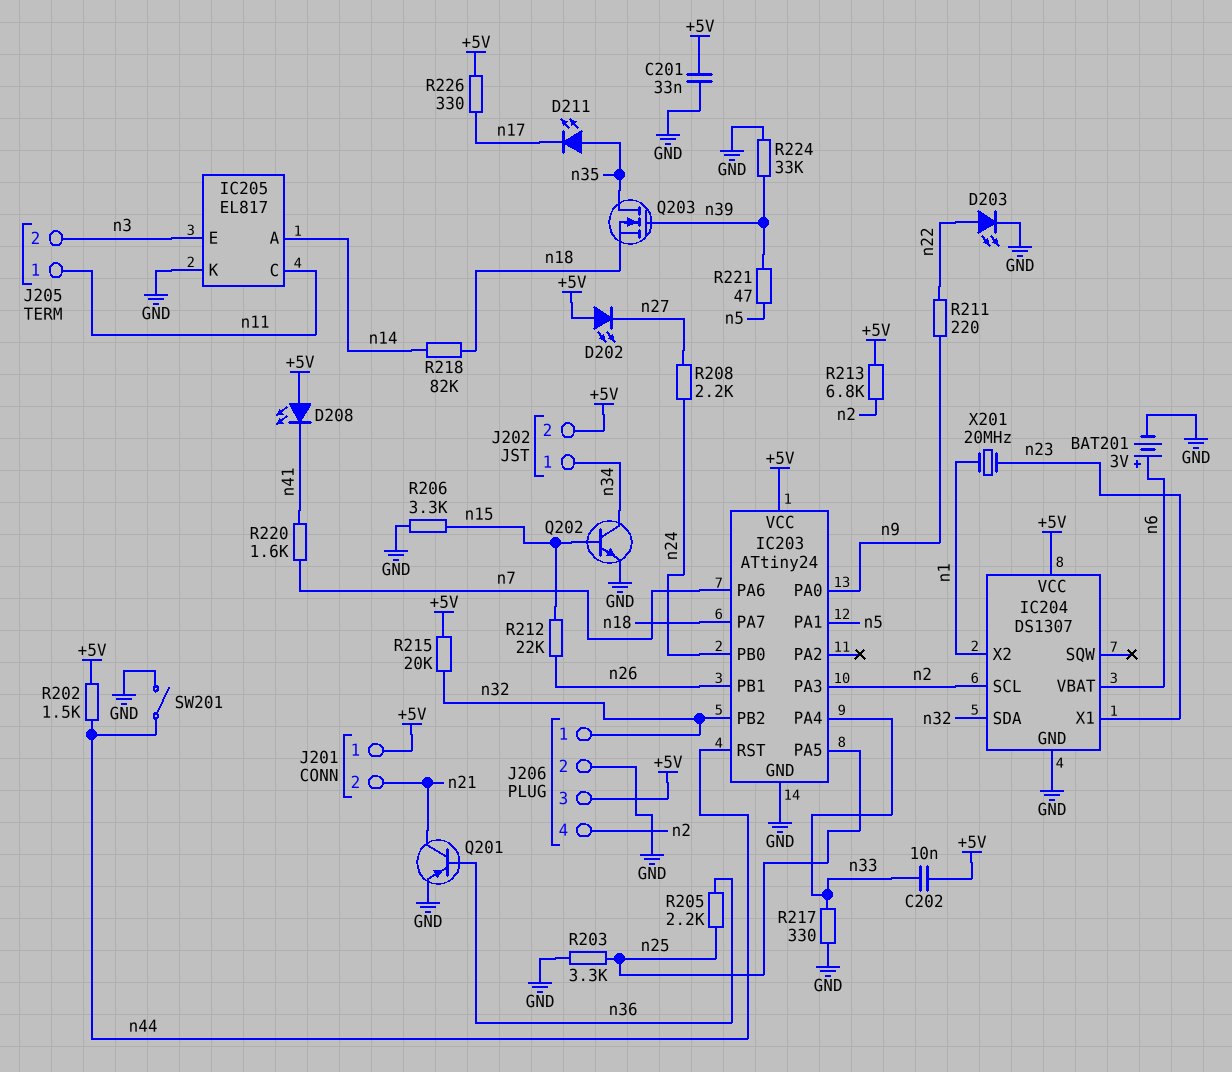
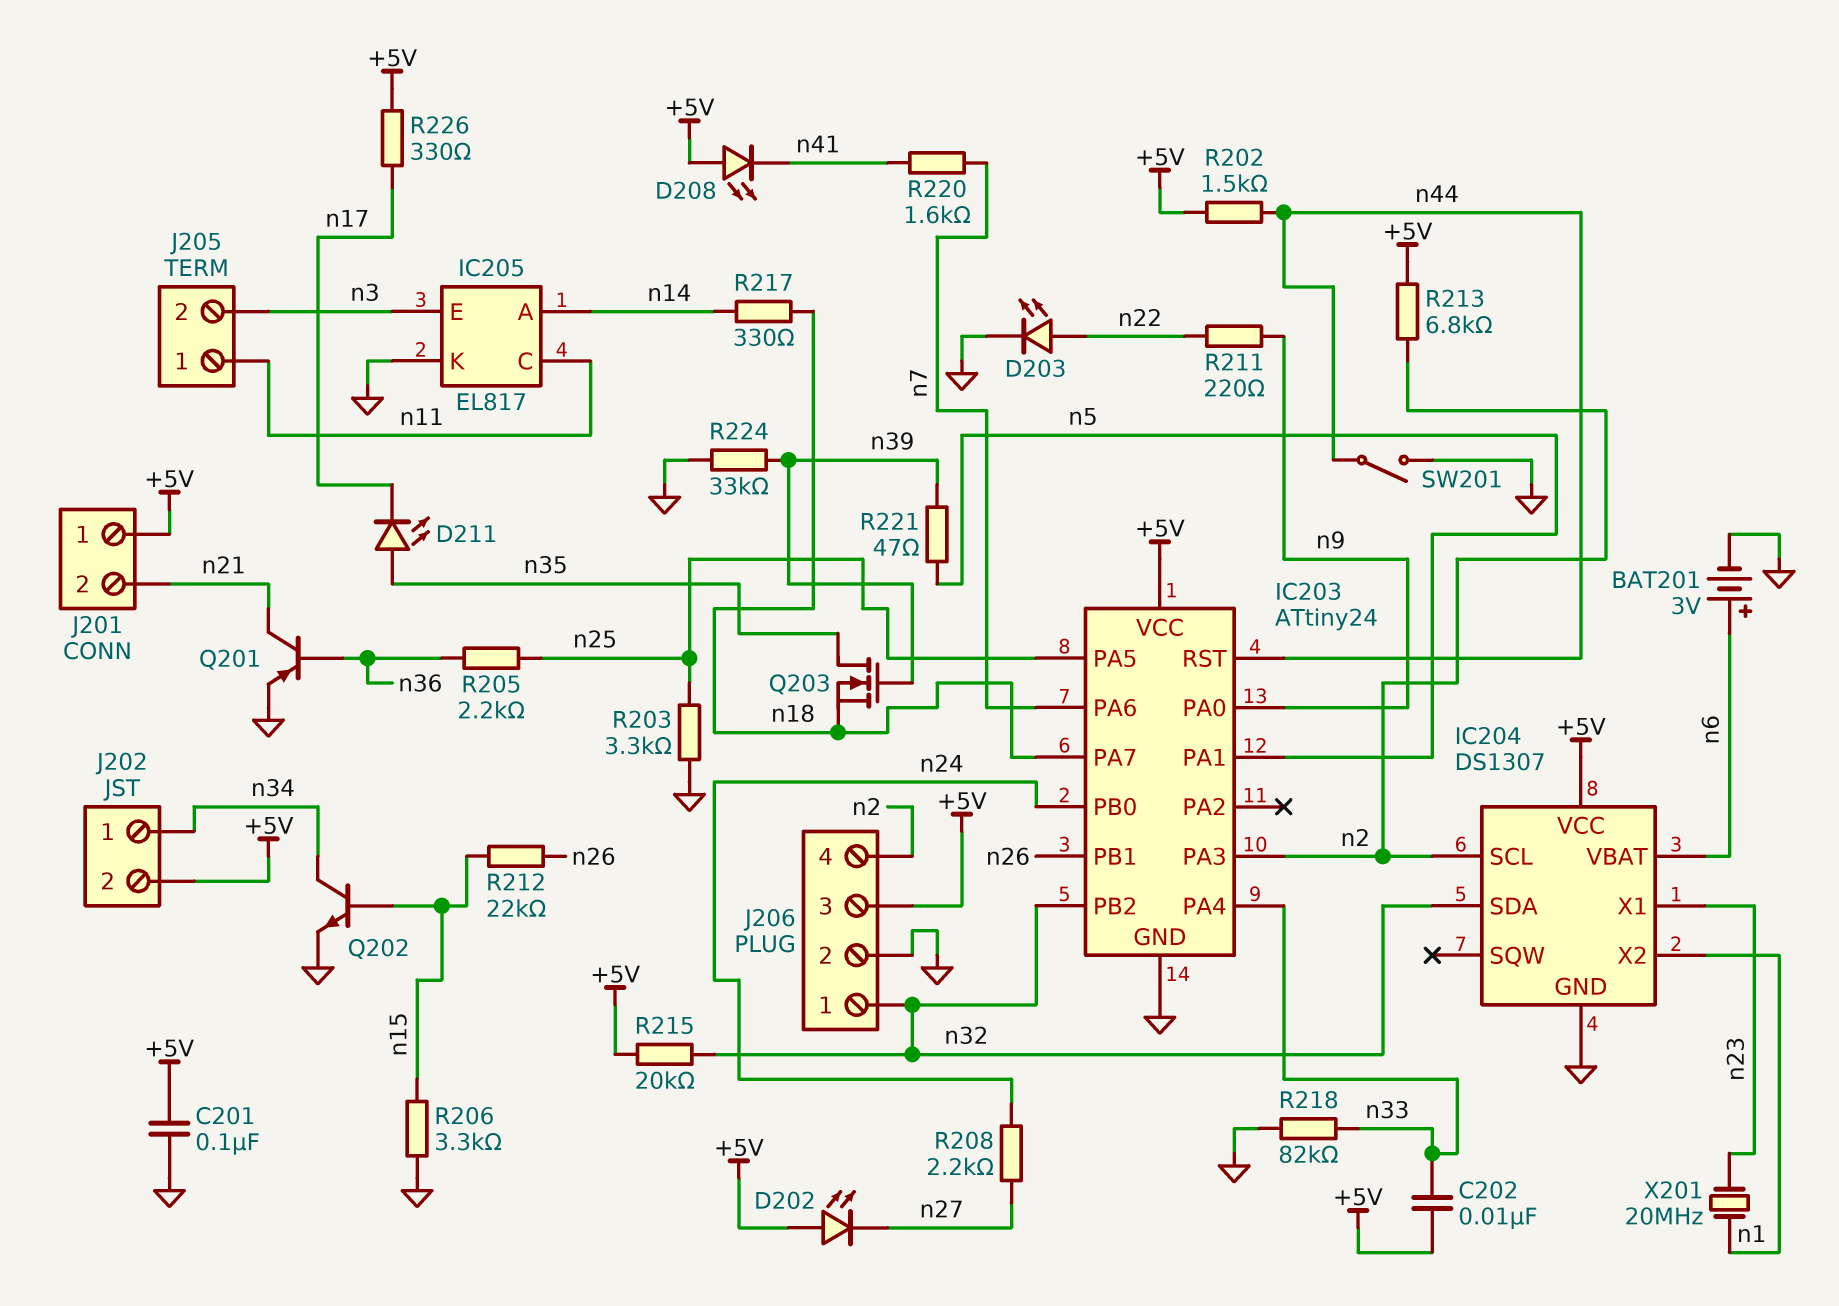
C201: 33nF (+5V, GND) -> 100nF (+5V, GND)
R217: 330 (GND, n33) -> 330 (n14, n18)
R218: 82k (n14, n18) -> 82k (GND, n33)

